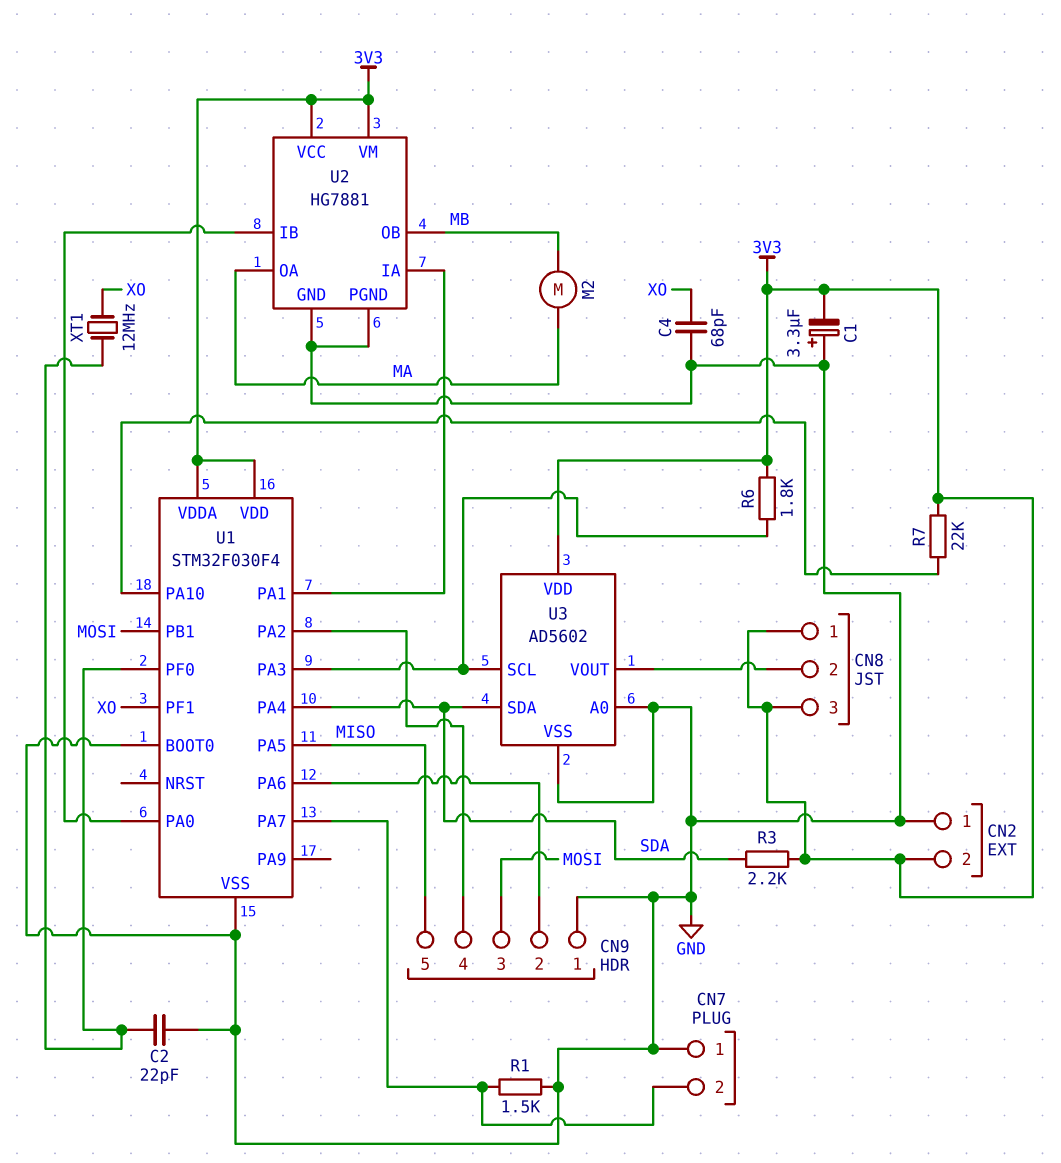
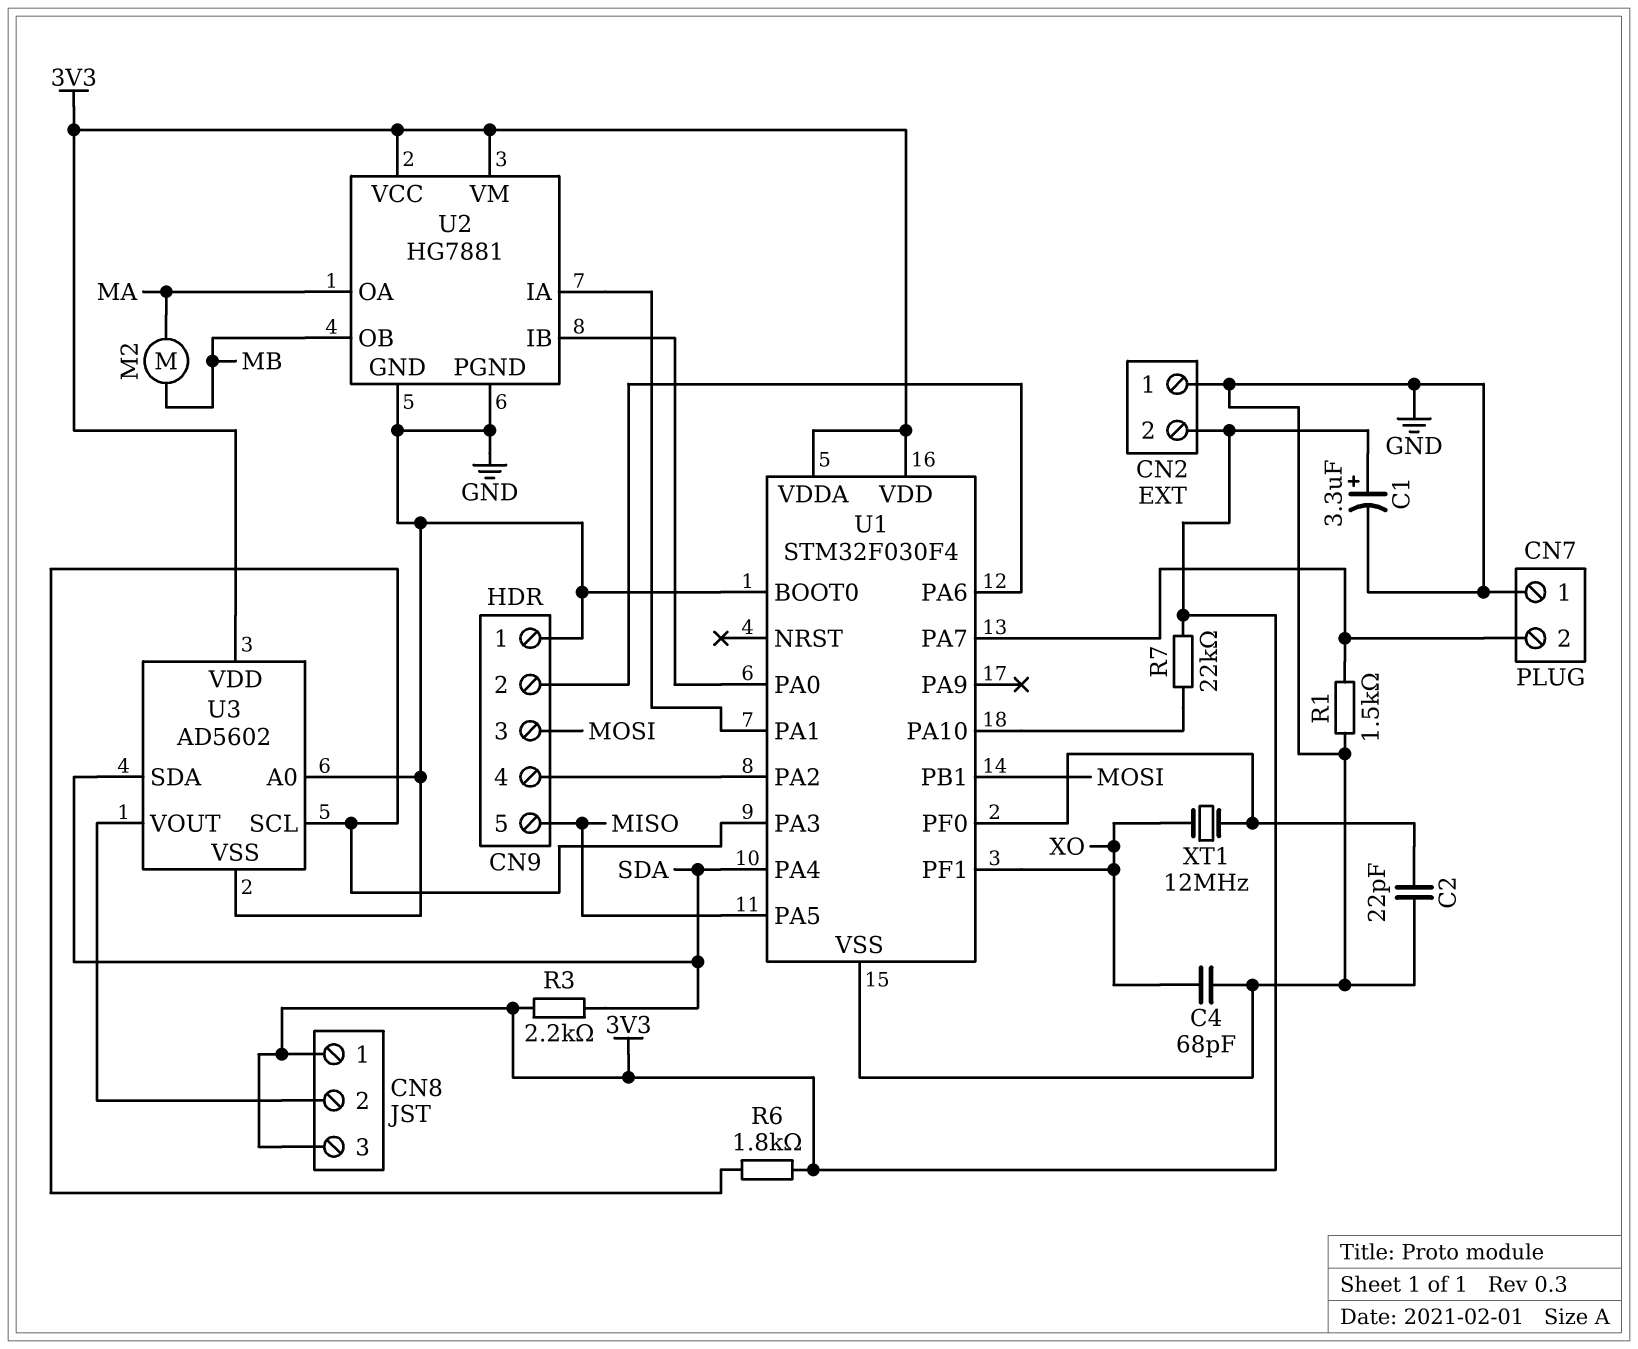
C1: 3.3uF (plus GND, minus 3V3) -> 3.3uF (plus 3V3, minus GND)

